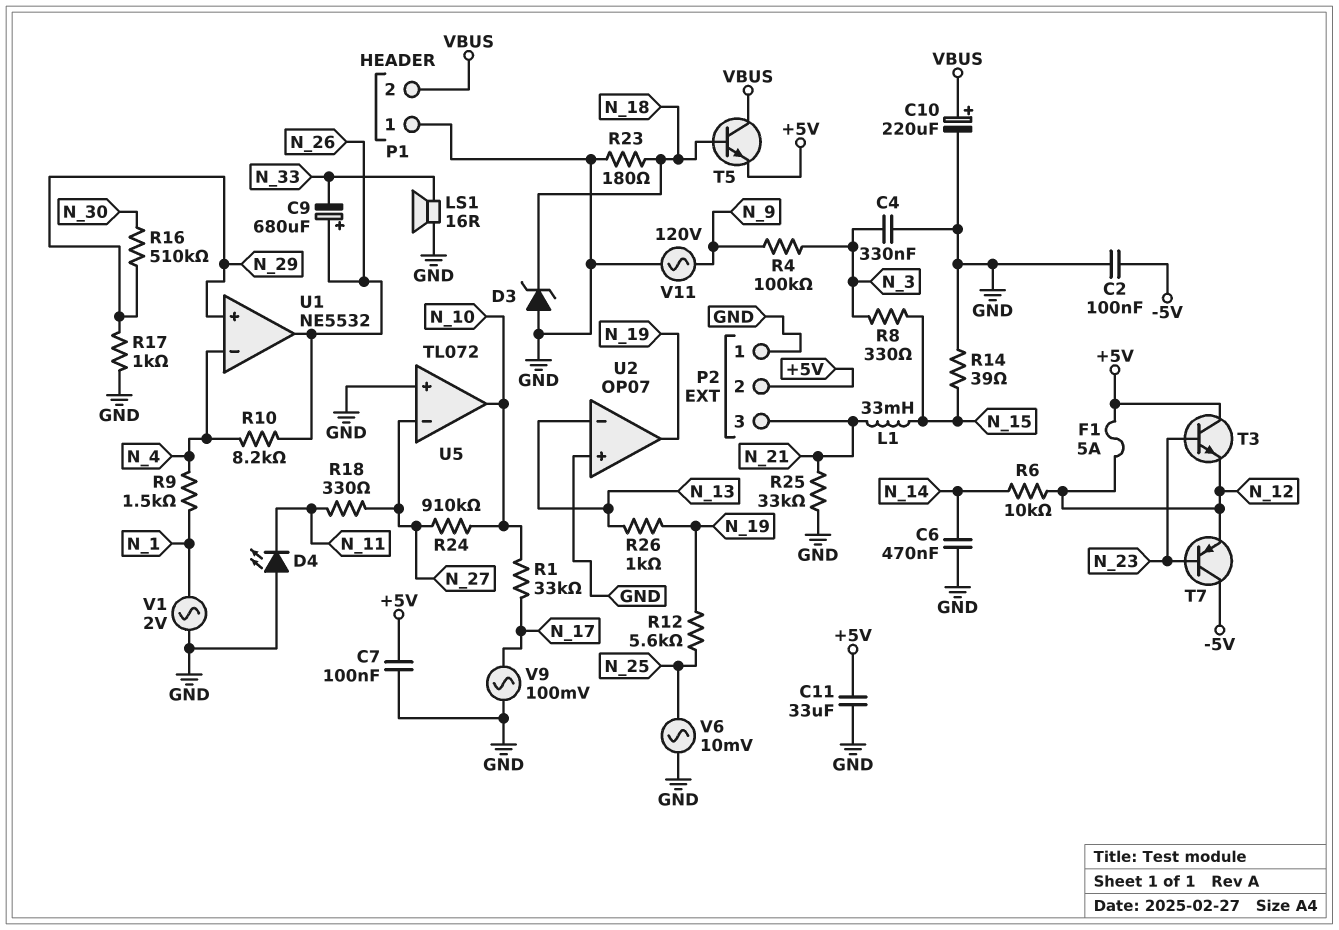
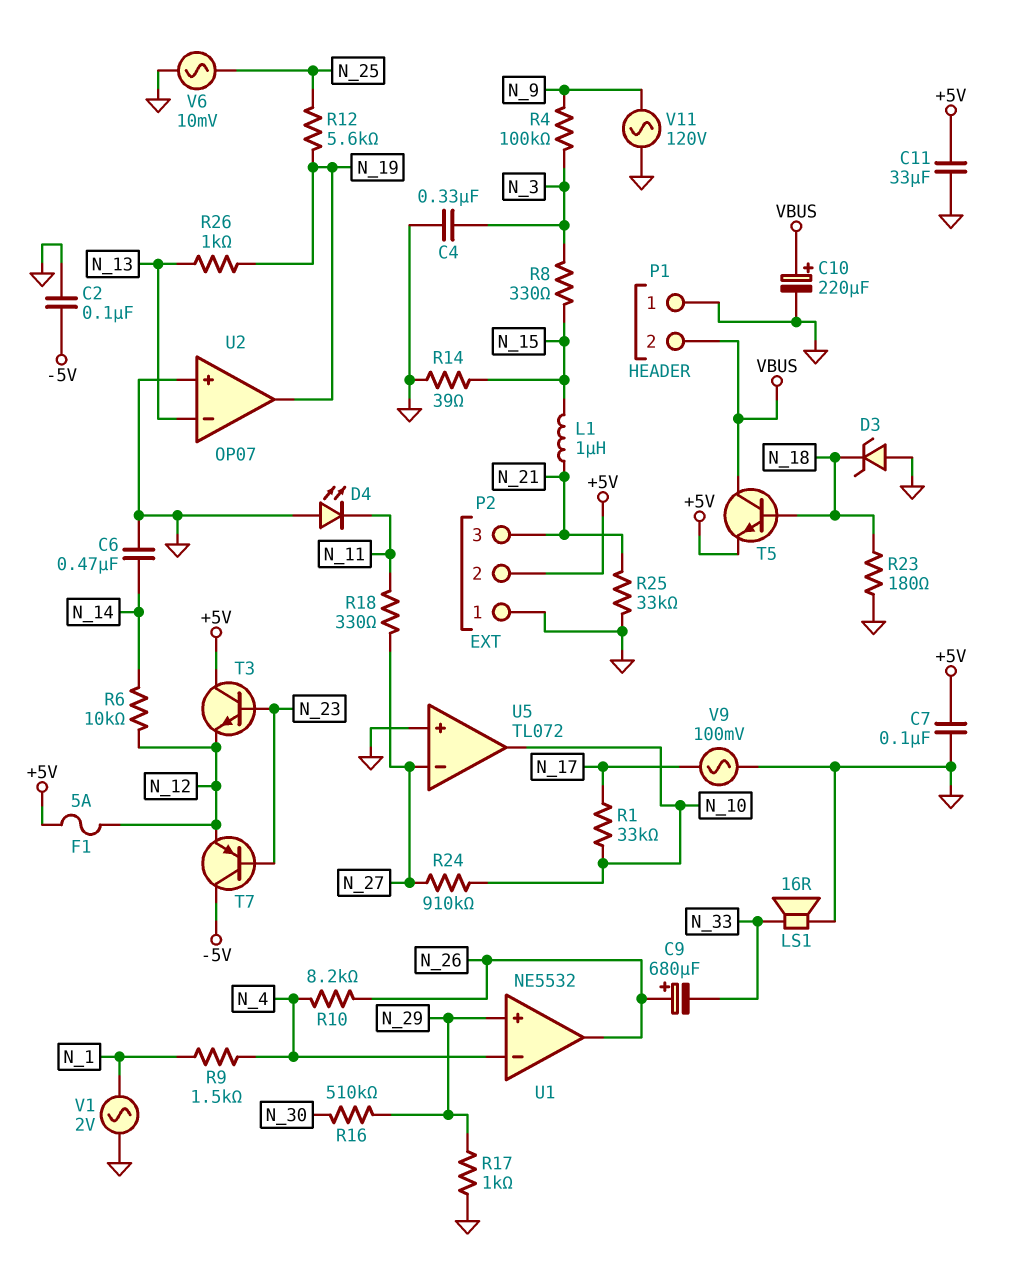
L1: 33mH (N_15, N_21) -> 1uH (N_15, N_21)

